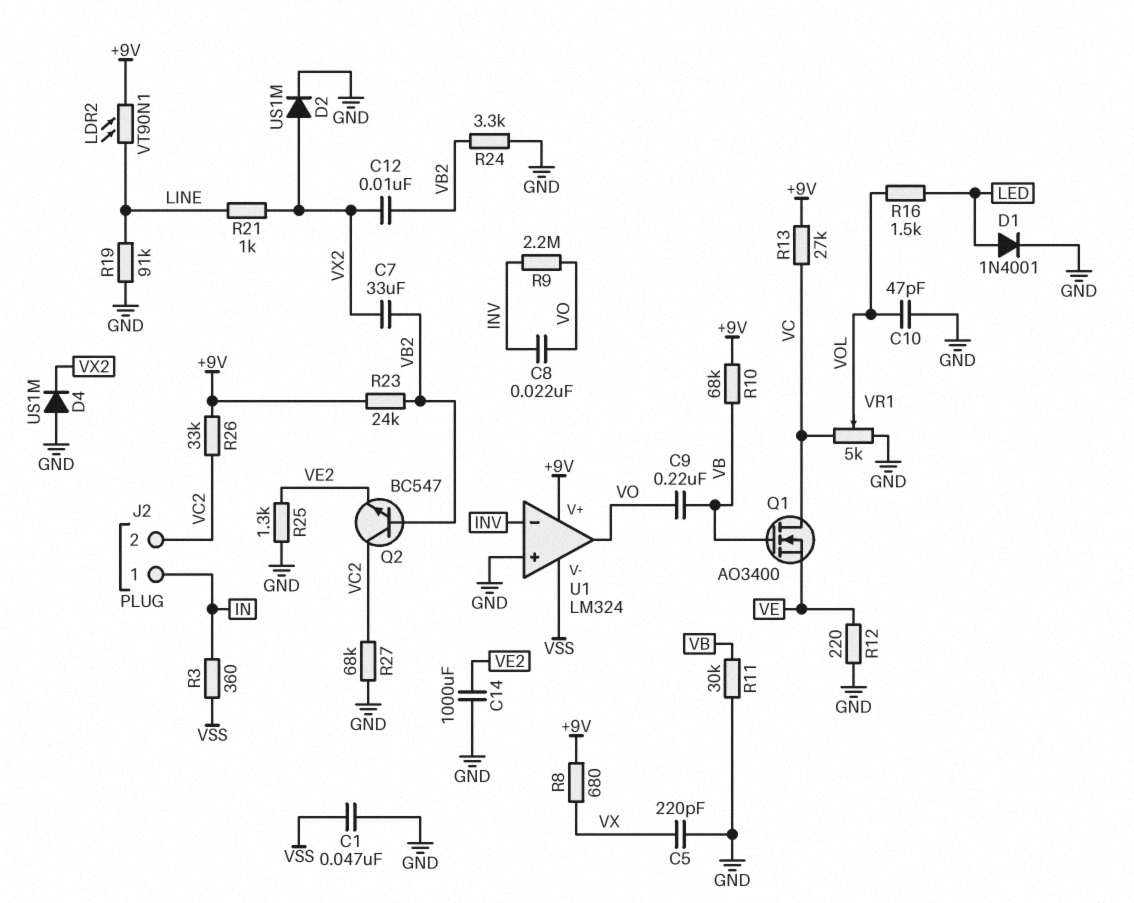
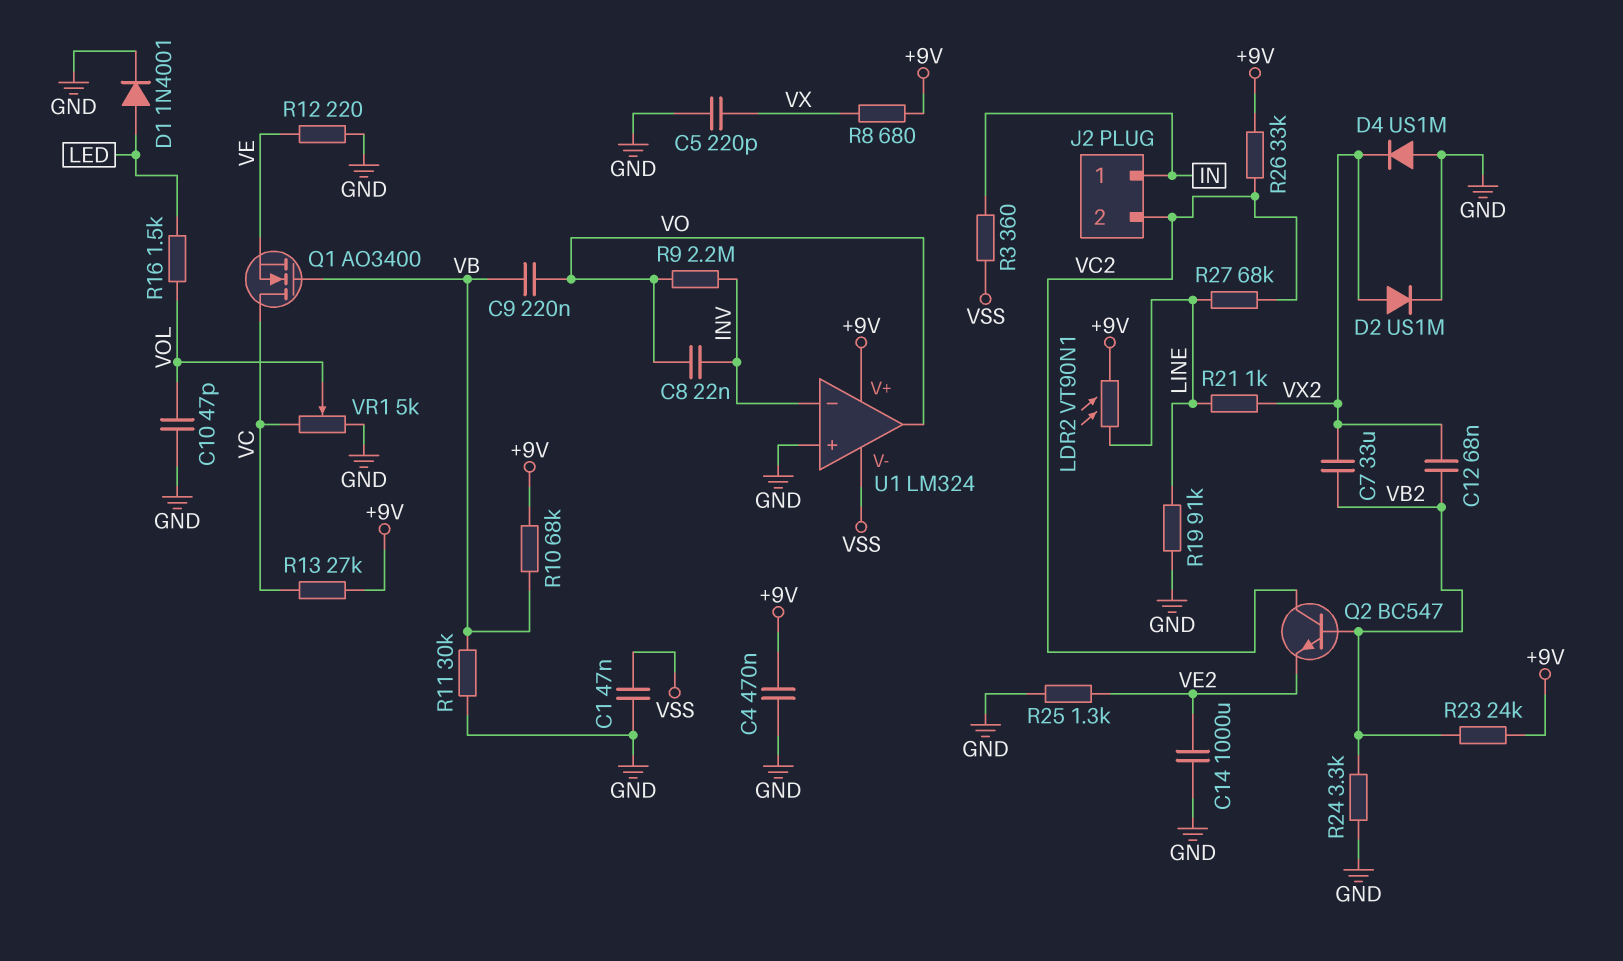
C4: none -> 470nF (+9V, GND)
C12: 10nF (VB2, VX2) -> 68nF (VB2, VX2)
R27: 68k (GND, VC2) -> 68k (LINE, VC2)

